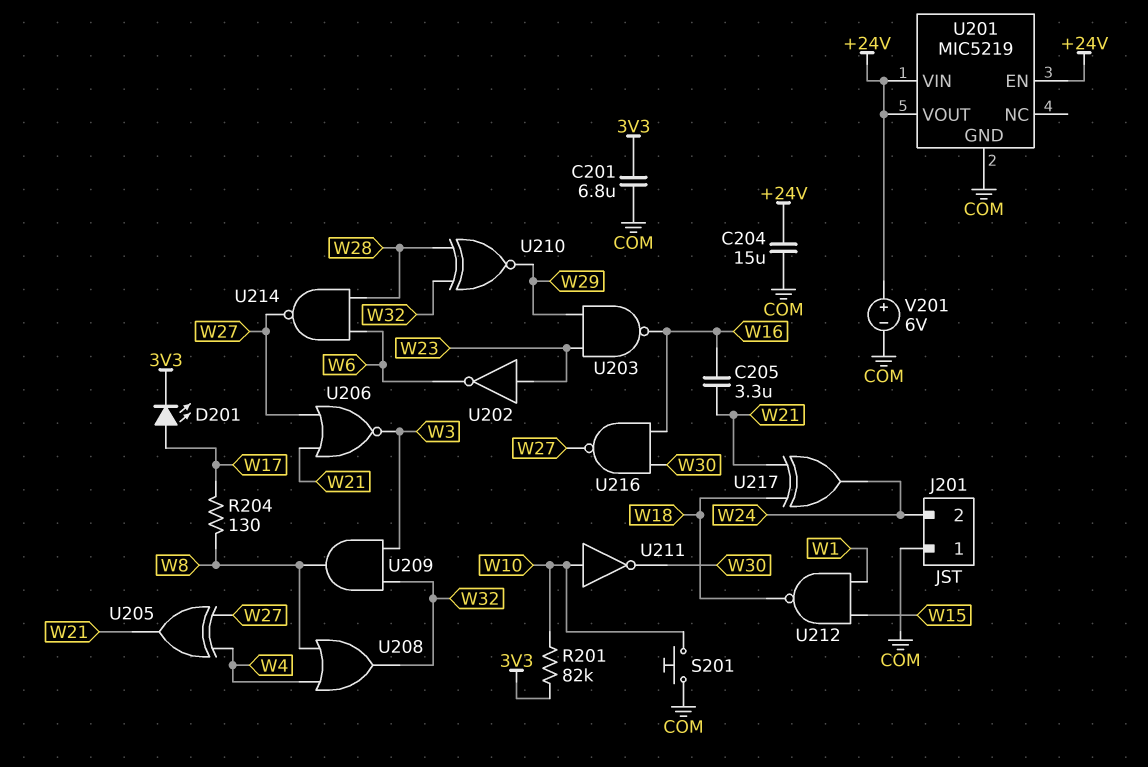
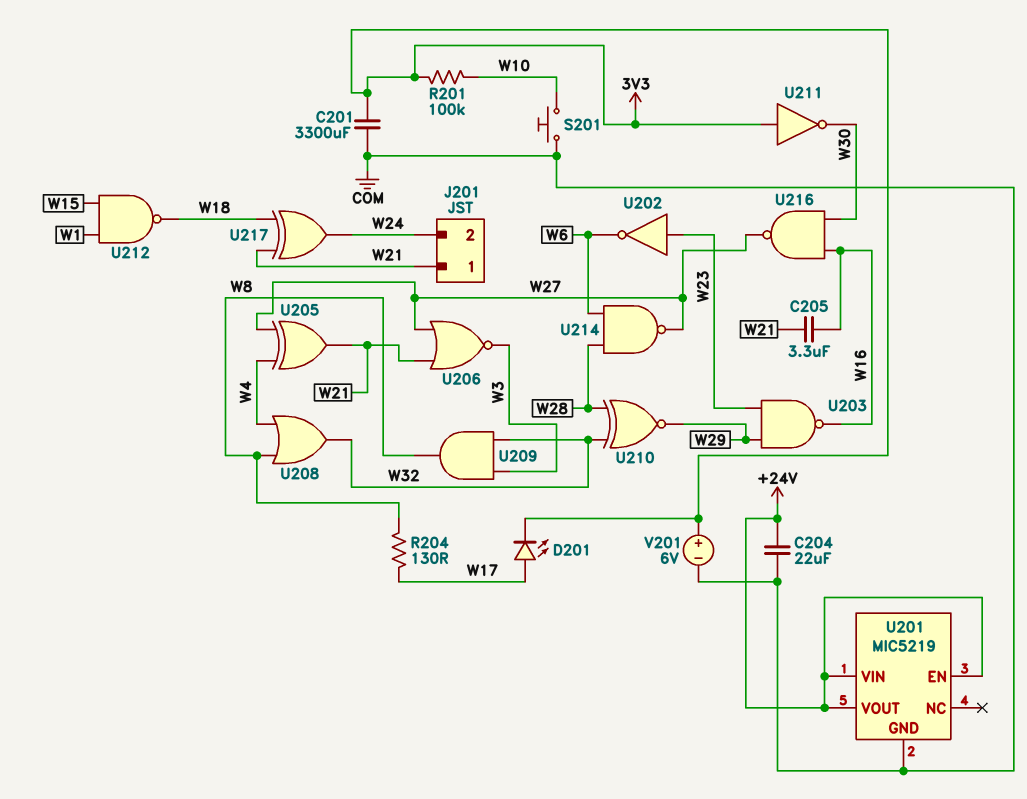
C201: 6.8uF (3V3, COM) -> 3300uF (3V3, COM)
C204: 15uF (+24V, COM) -> 22uF (+24V, COM)
J201 pin 1: COM -> W21
R201: 82k (3V3, W10) -> 100k (3V3, W10)
U211: NOT (in W10, out W30) -> NOT (in 3V3, out W30)
V201: 6V (plus +24V, minus COM) -> 6V (plus 3V3, minus COM)

